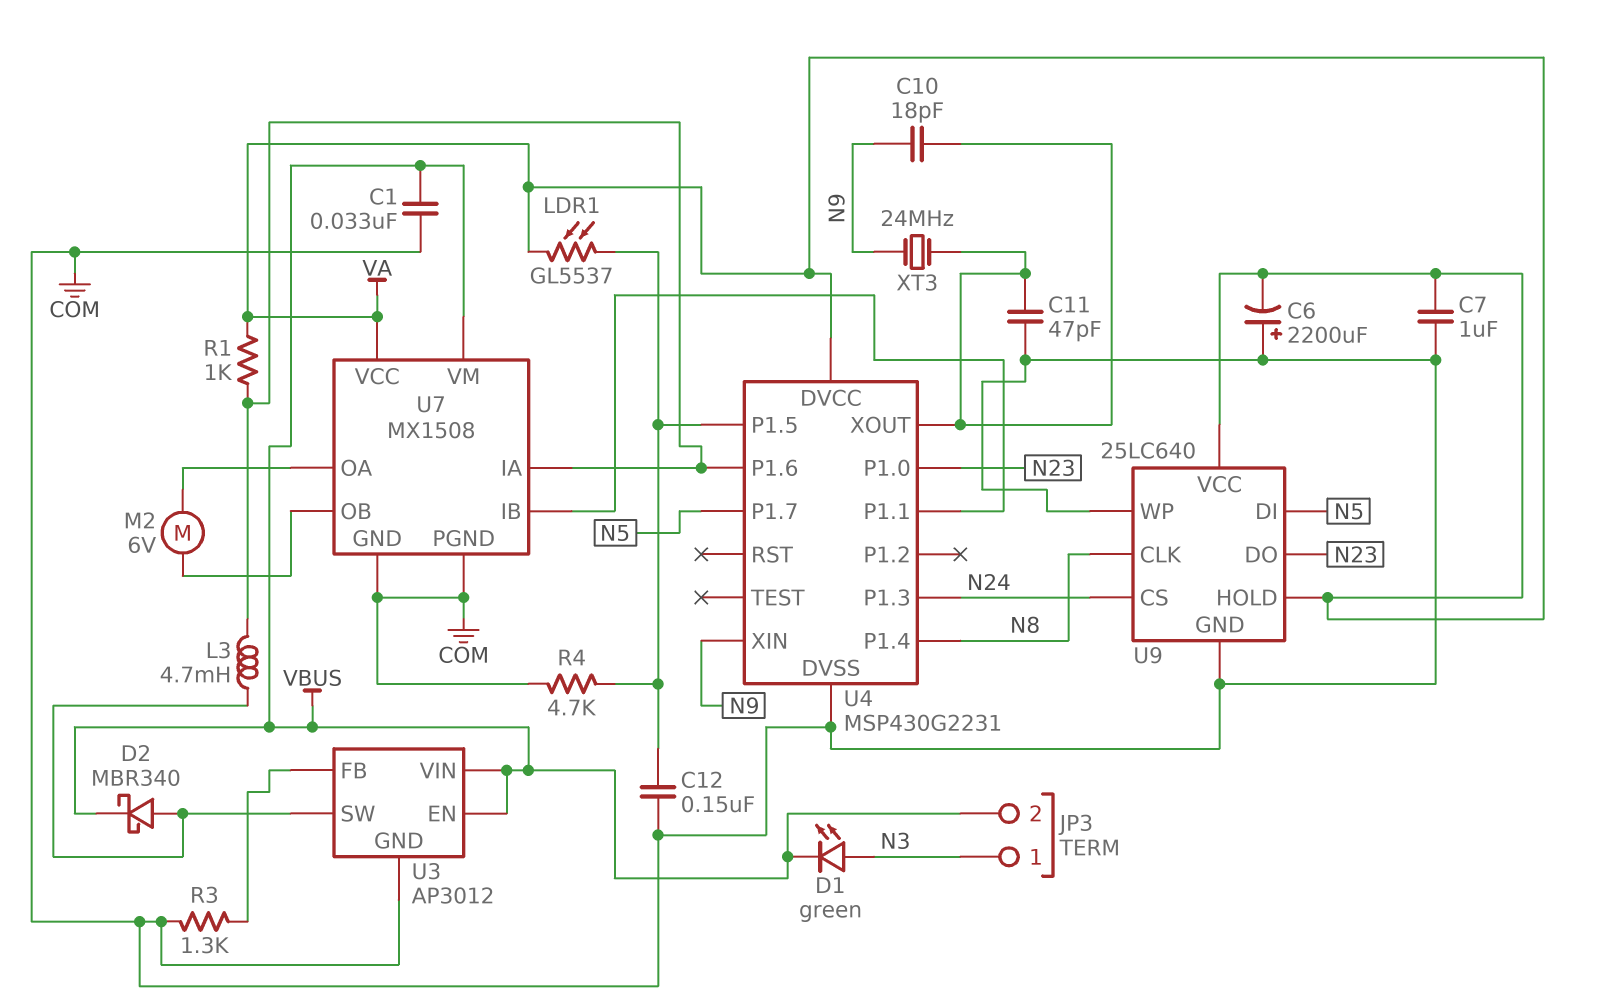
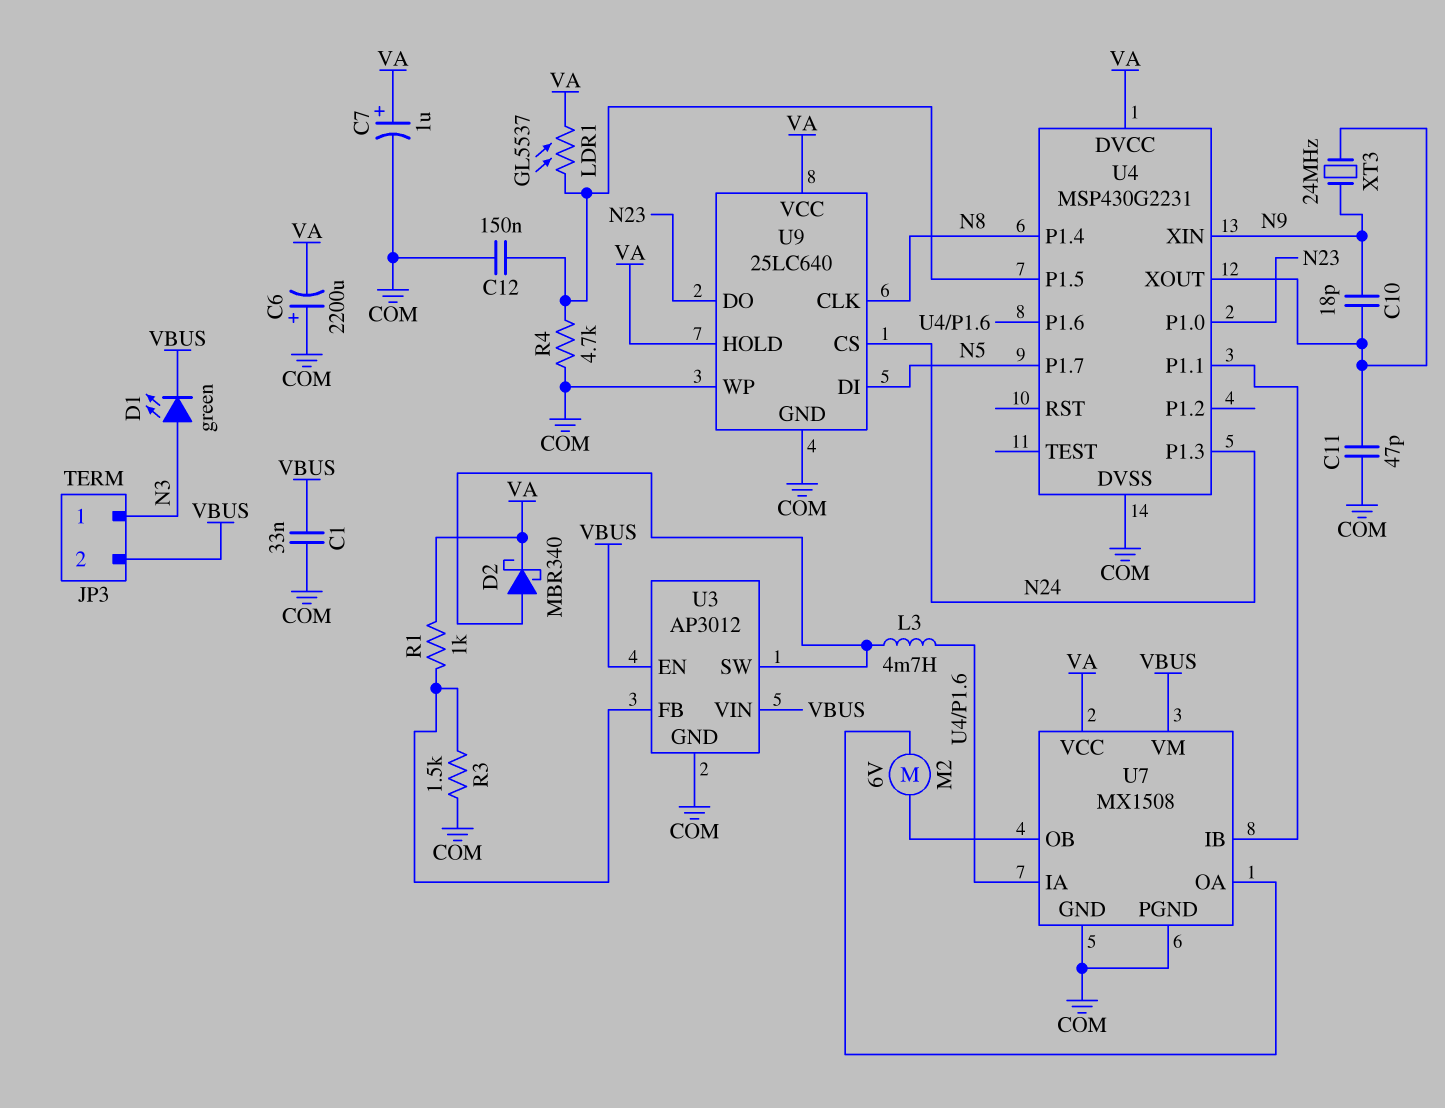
C7: 1uF (COM, VA) -> 1uF (plus VA, minus COM)
D2: schottky MBR340 (A U3/SW, K VBUS) -> schottky MBR340 (A U3/SW, K VA)
R1: 1k (U4/P1.6, VA) -> 1k (U3/FB, VA)
R3: 1.3k (COM, U3/FB) -> 1.5k (COM, U3/FB)

